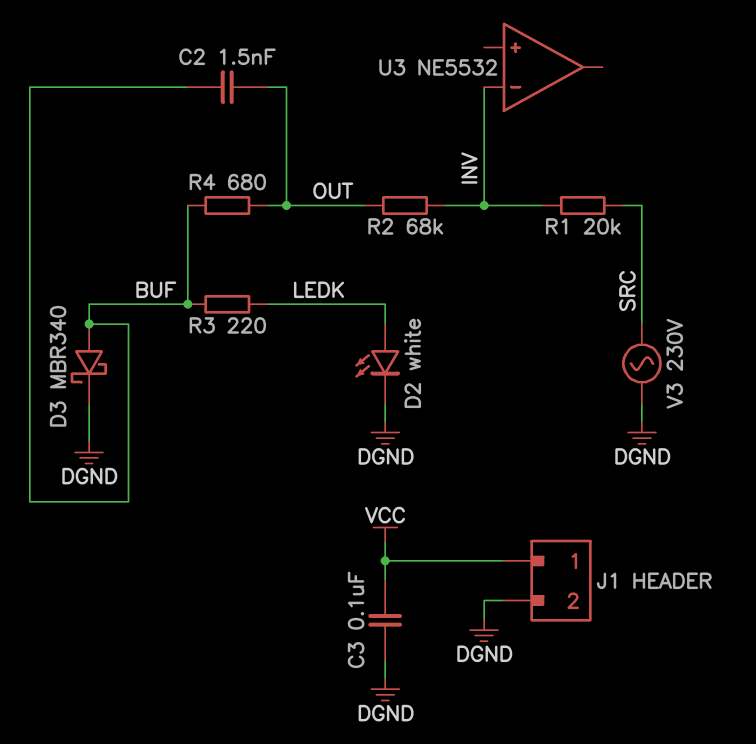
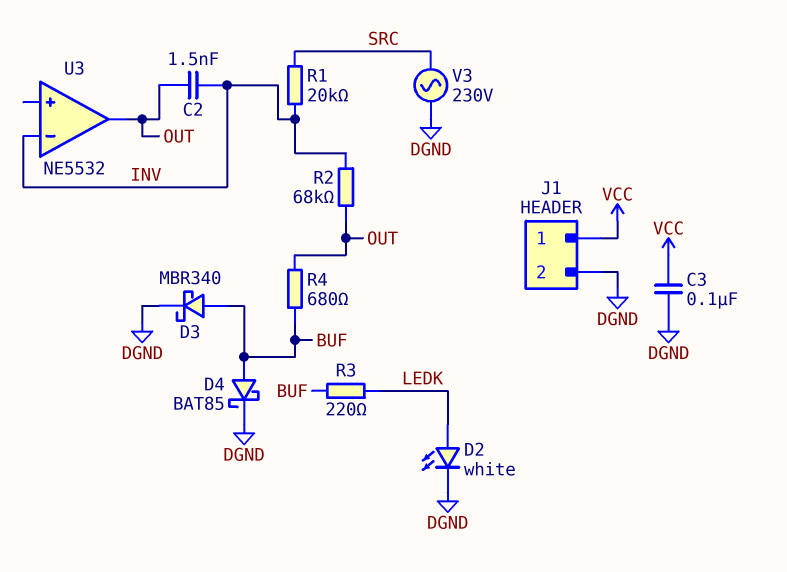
C2: 1.5nF (BUF, OUT) -> 1.5nF (INV, OUT)
D4: none -> schottky BAT85 (A BUF, K DGND)
U3 pin out: none -> OUT

